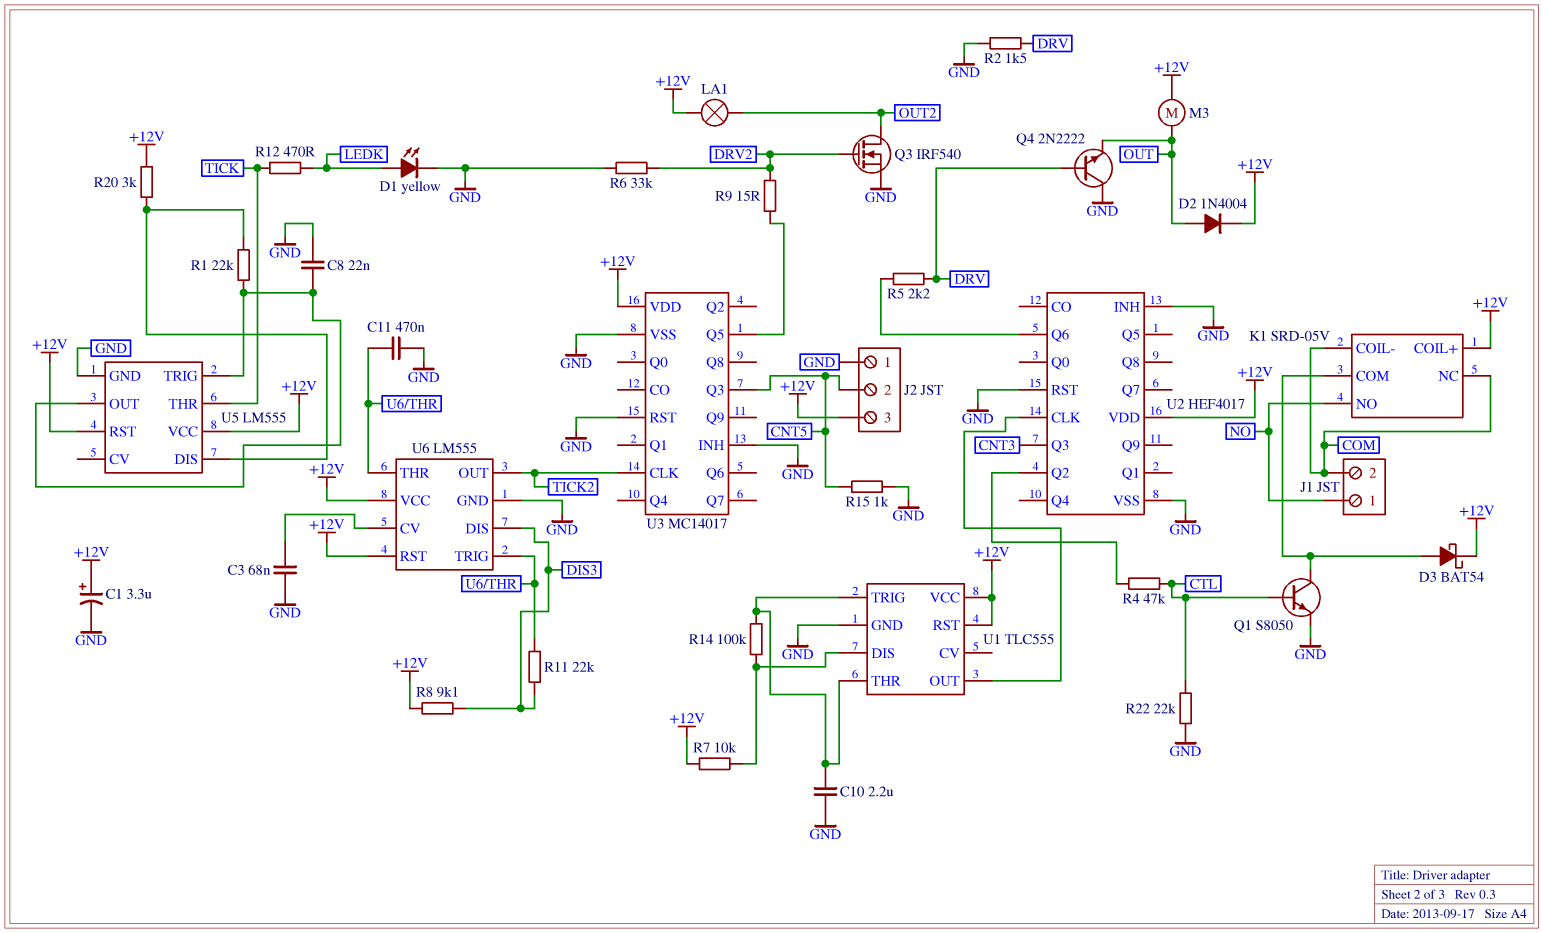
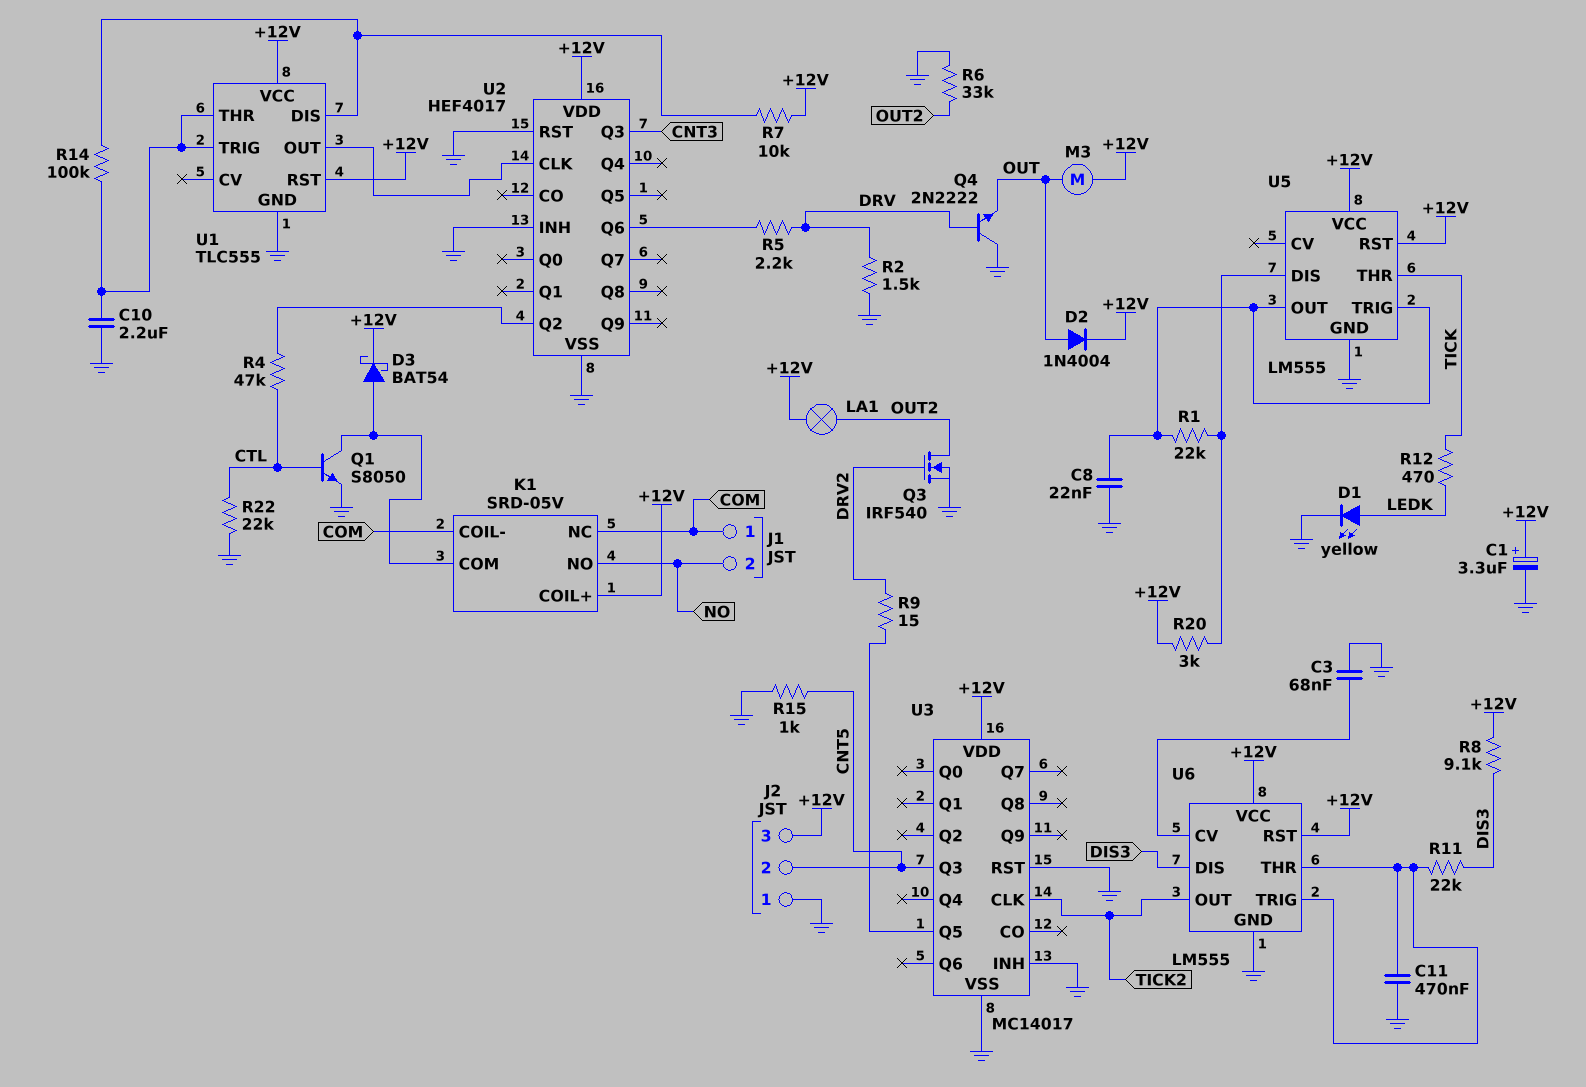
J1 pin 1: NO -> COM
J1 pin 2: COM -> NO
R6: 33k (DRV2, GND) -> 33k (GND, OUT2)

